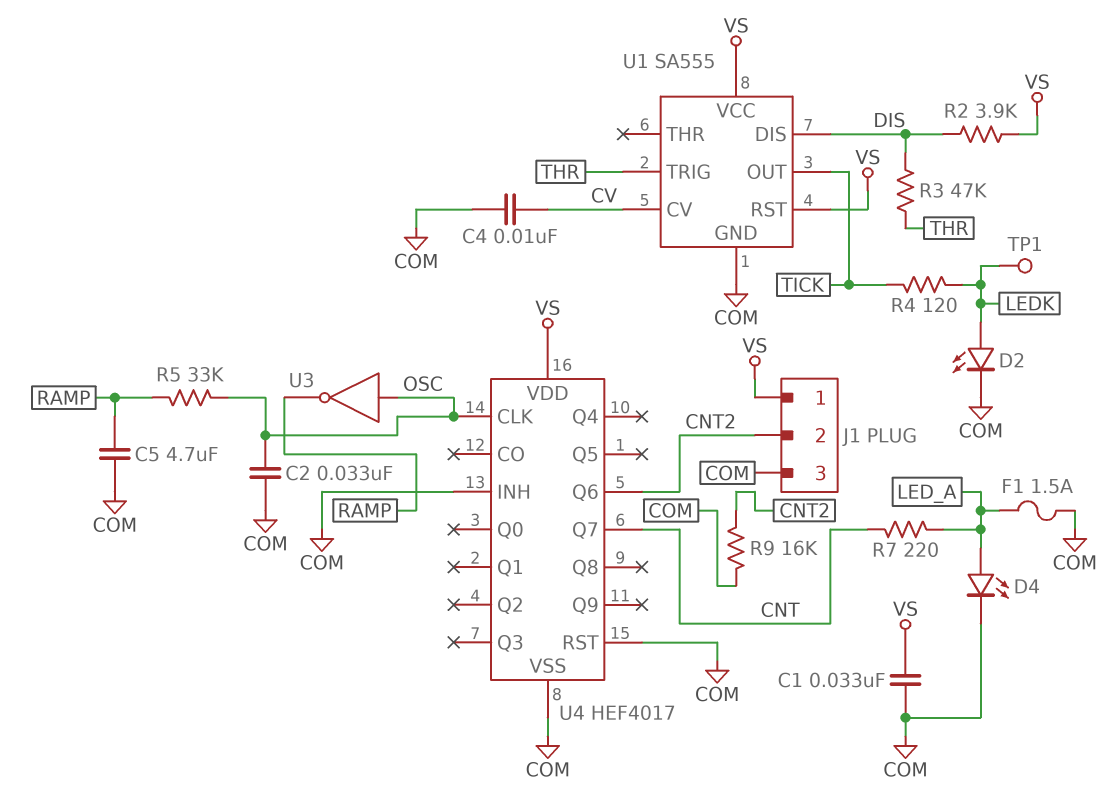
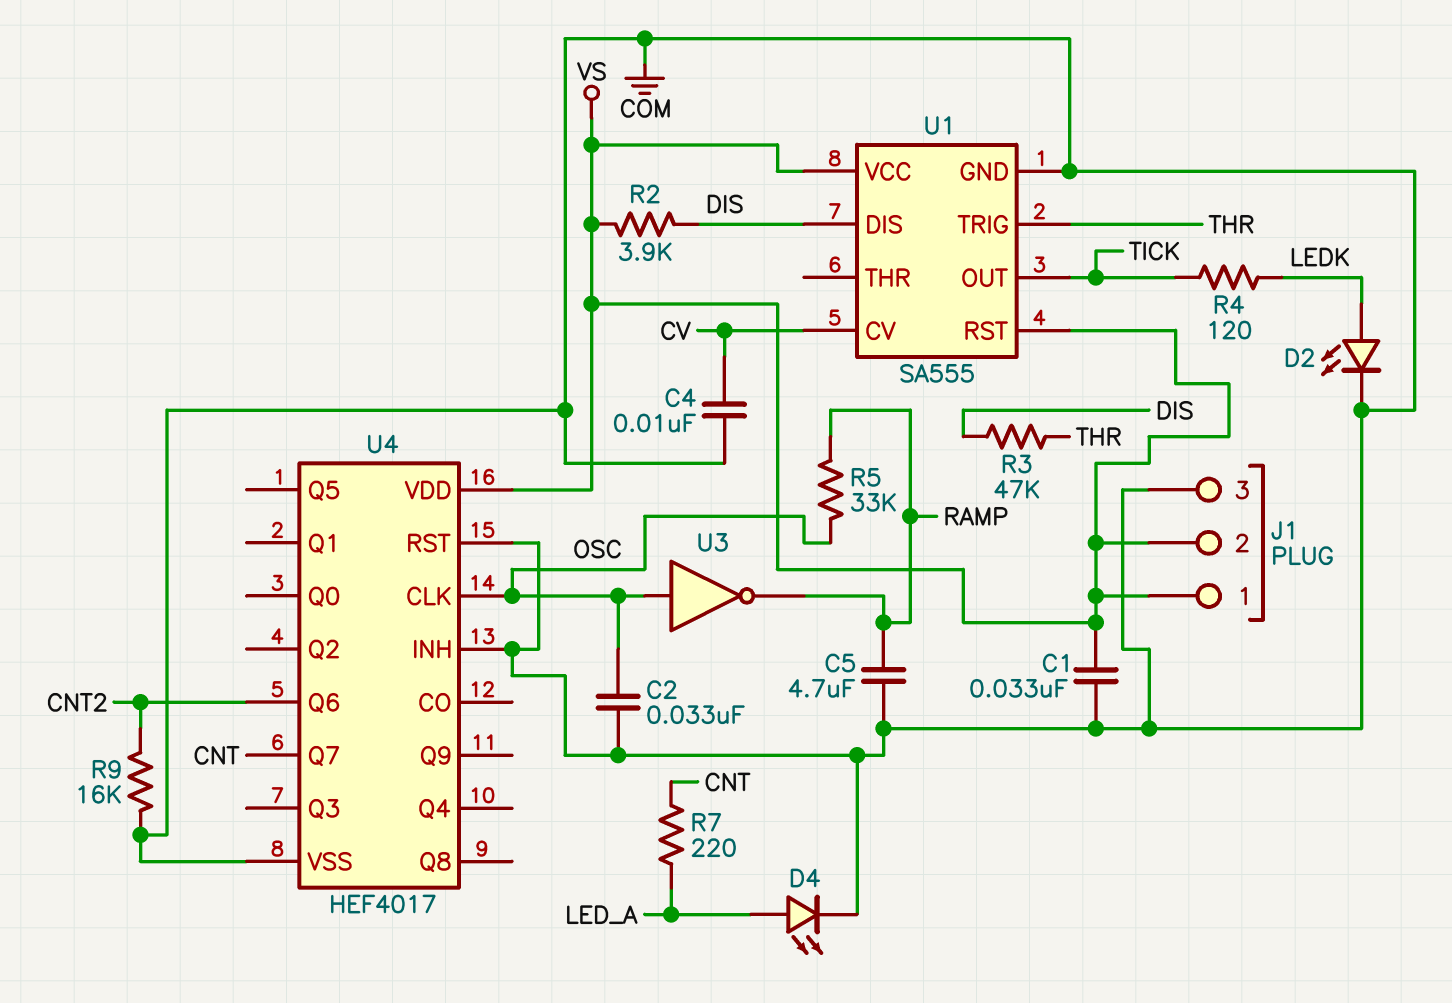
F1: 1.5A (COM, LED_A) -> none
J1 pin 2: CNT2 -> VS
TP1: test point (LEDK) -> none

